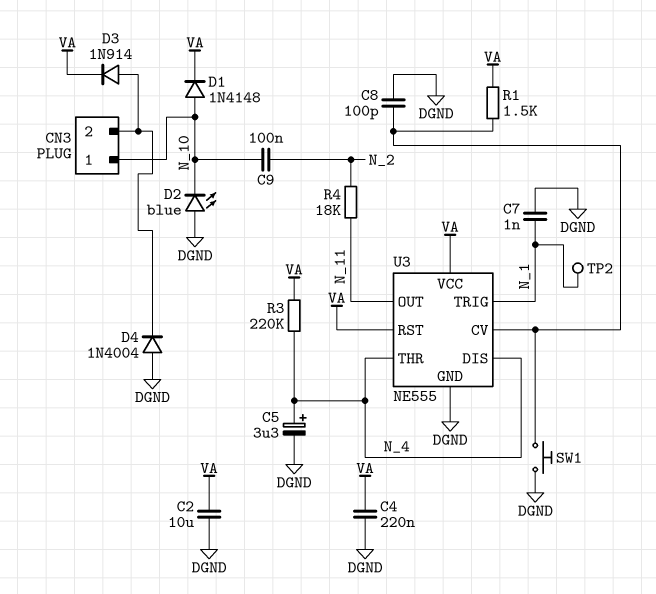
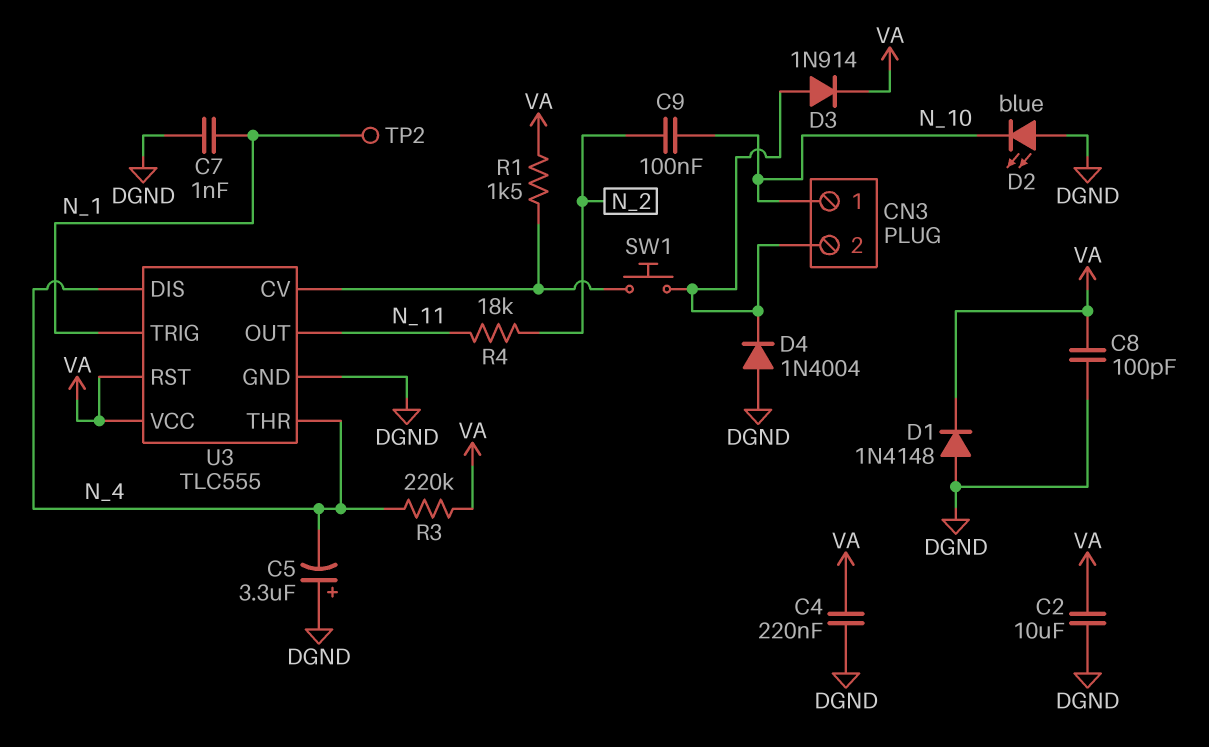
C5: 3.3uF (plus N_4, minus DGND) -> 3.3uF (plus DGND, minus N_4)
C8: 100pF (DGND, U3/CV) -> 100pF (DGND, VA)
D1: diode 1N4148 (A N_10, K VA) -> diode 1N4148 (A DGND, K VA)
SW1: button (DGND, U3/CV) -> button (CN3/2, U3/CV)
U3: NE555 -> TLC555

